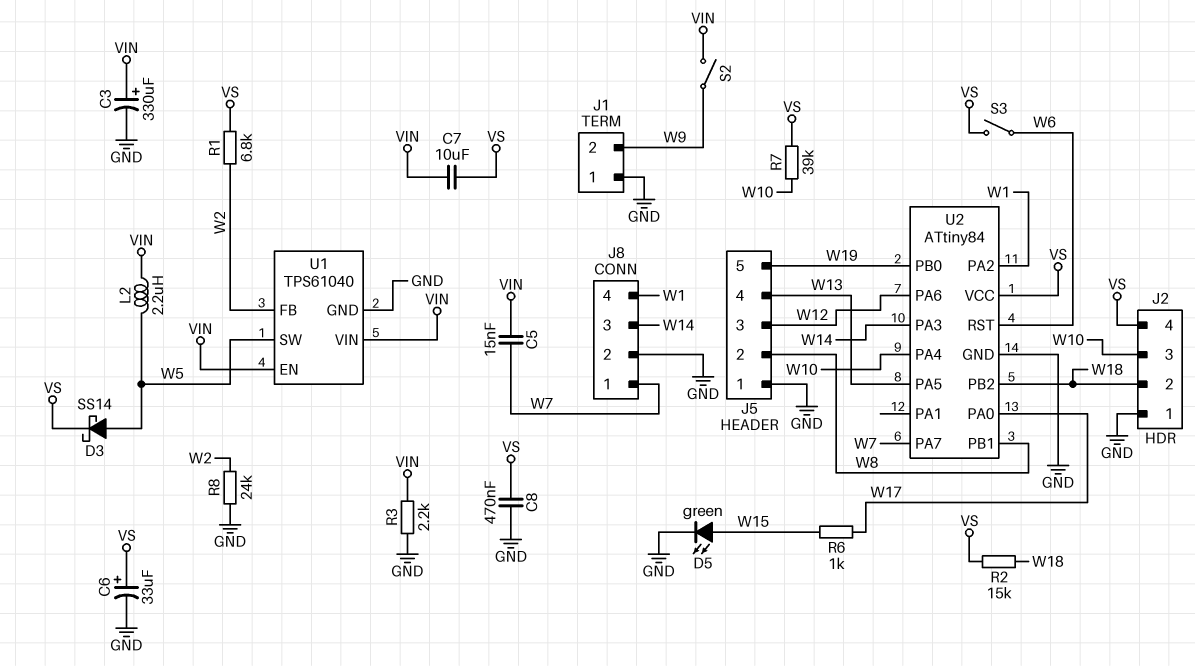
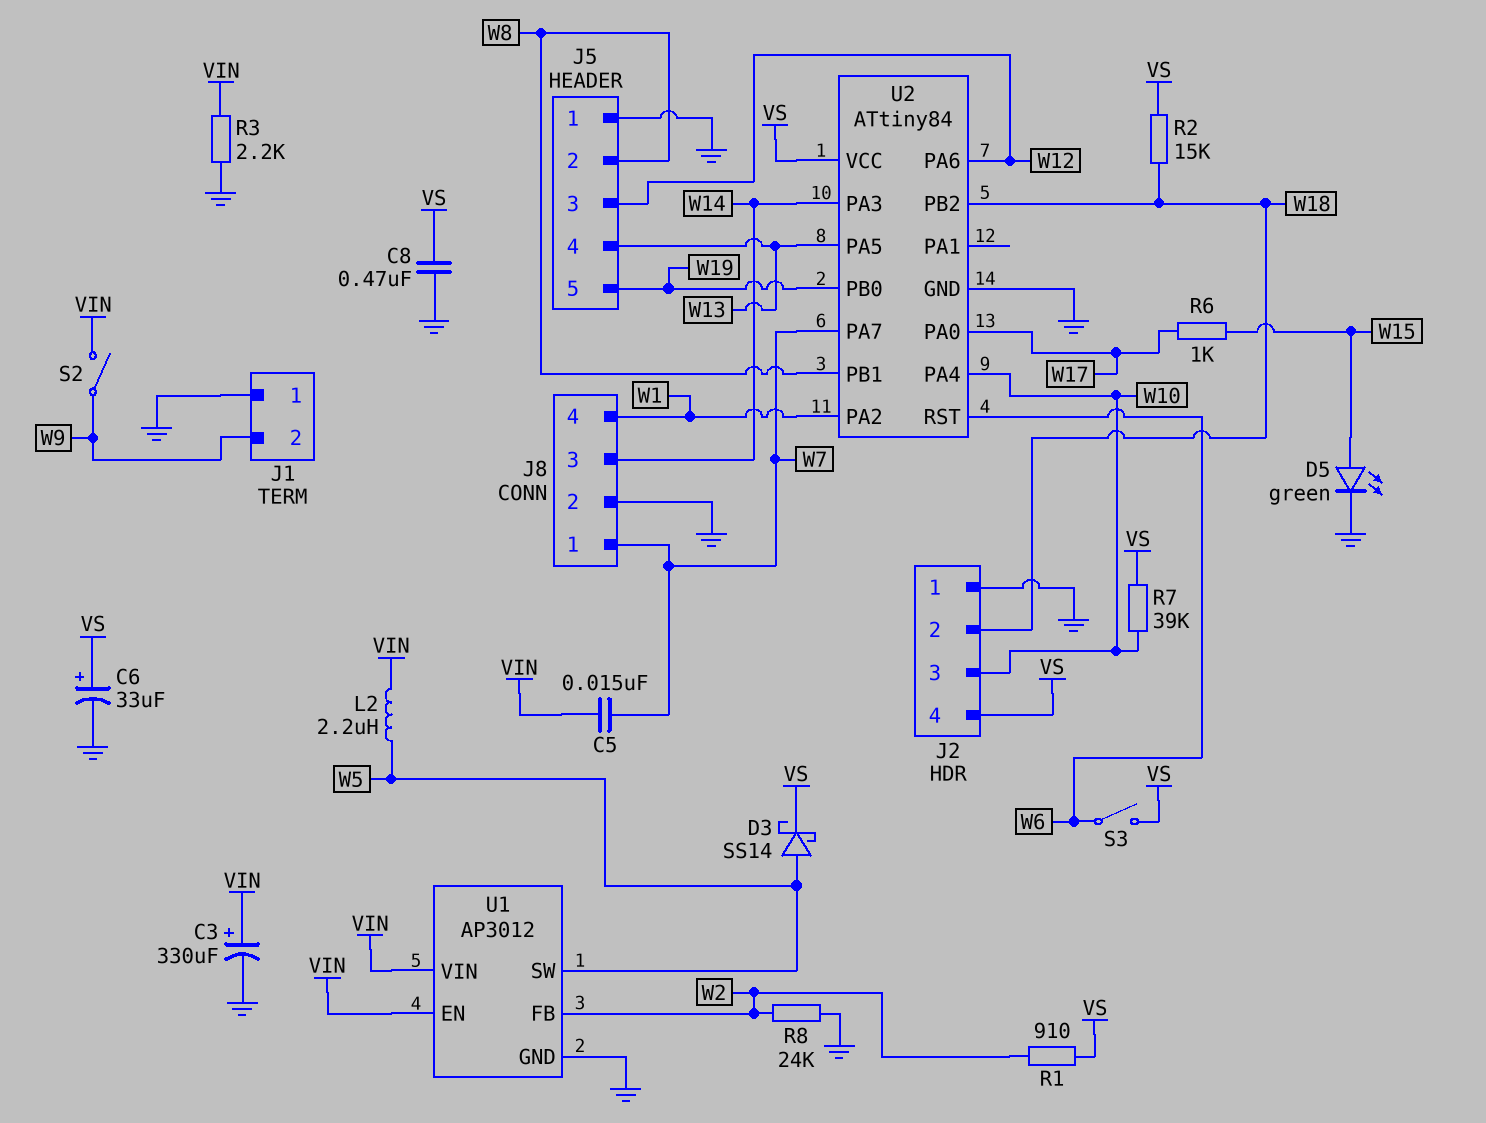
C7: 10uF (VIN, VS) -> none
R1: 6.8k (VS, W2) -> 910 (VS, W2)
U1: TPS61040 -> AP3012

